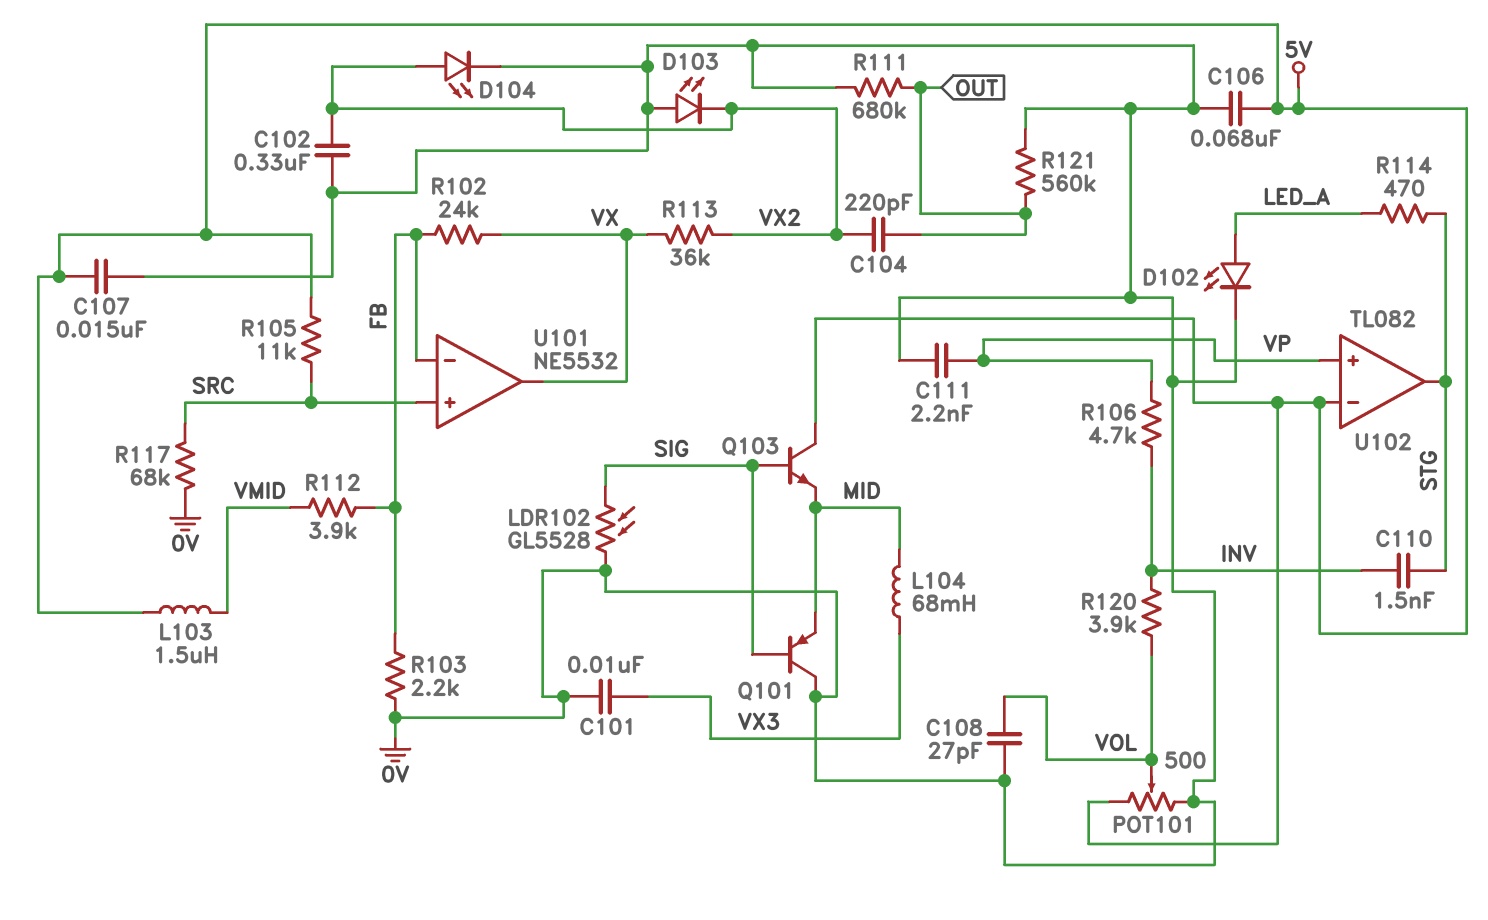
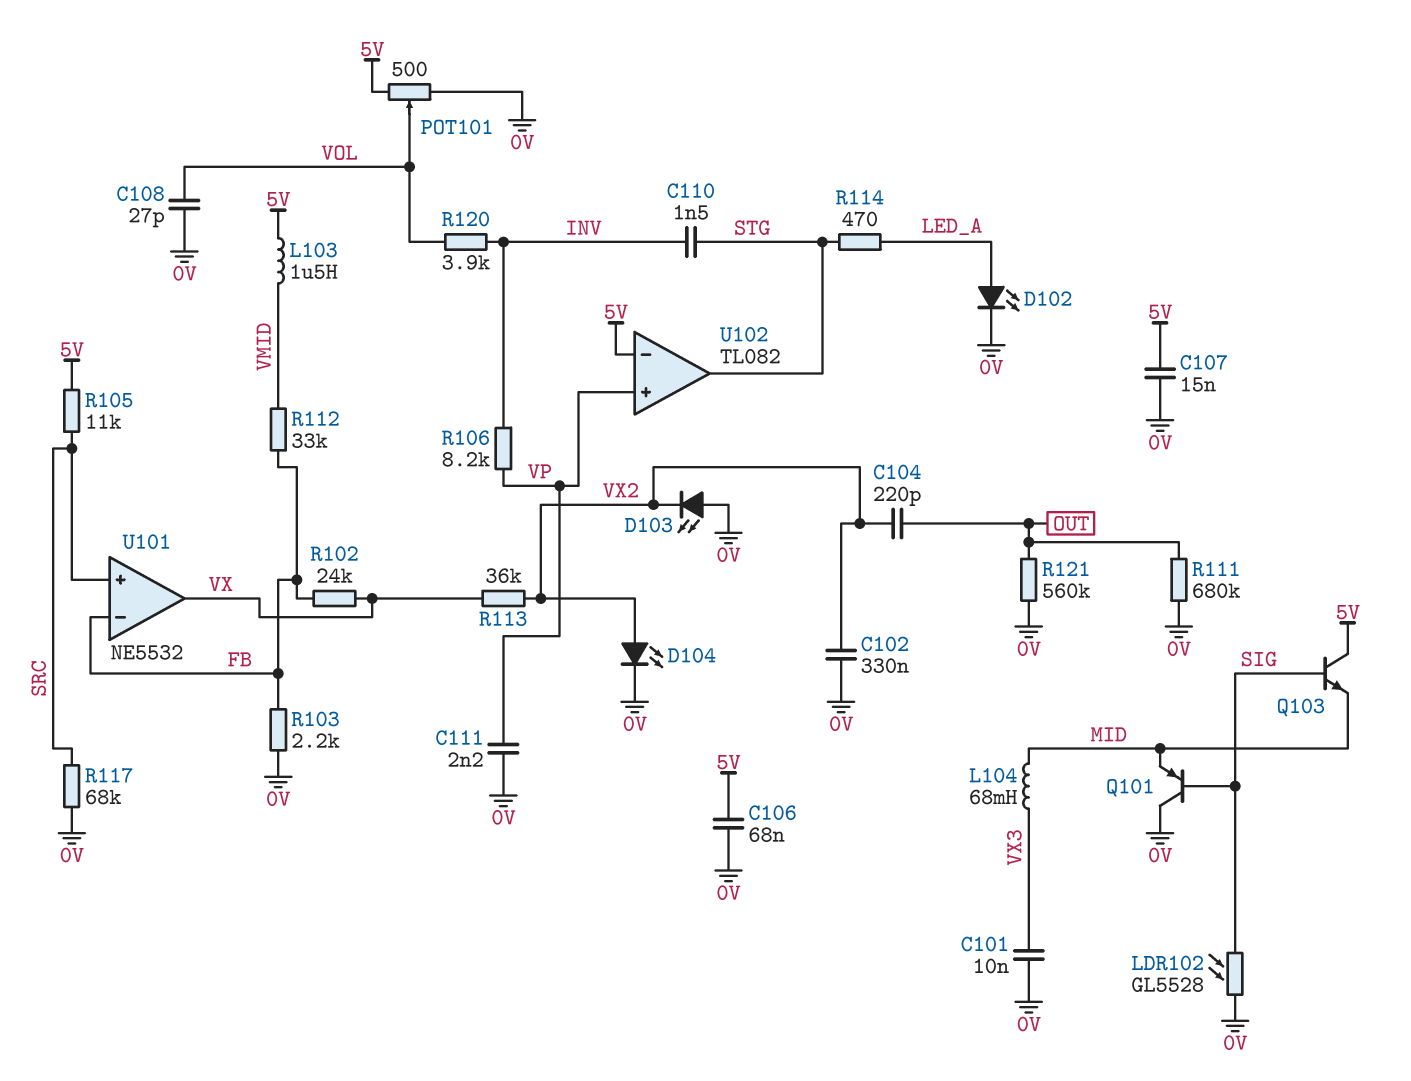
R106: 4.7k (INV, VP) -> 8.2k (INV, VP)
R112: 3.9k (FB, VMID) -> 33k (FB, VMID)

